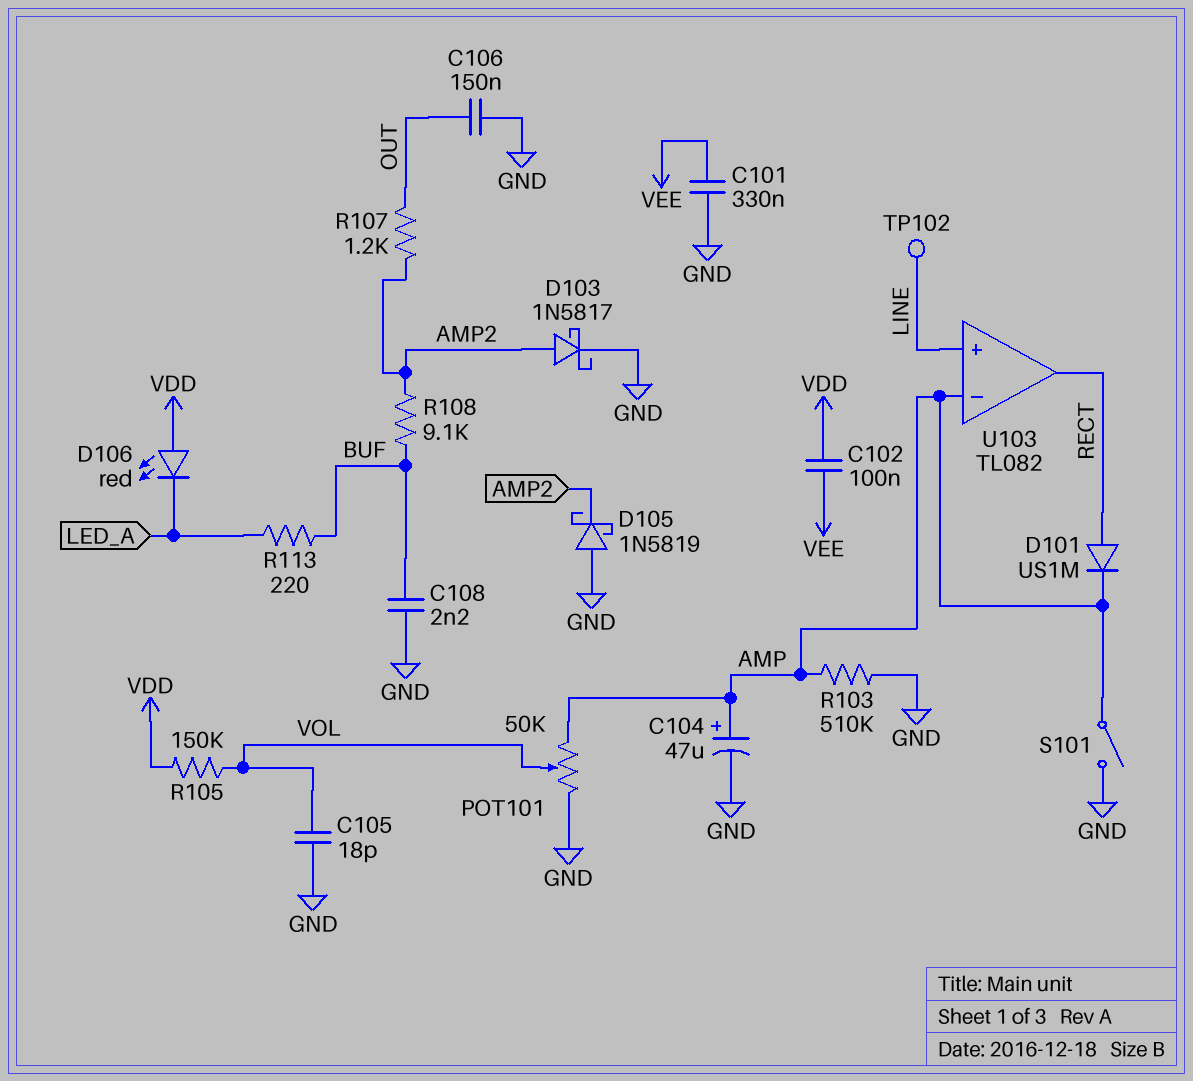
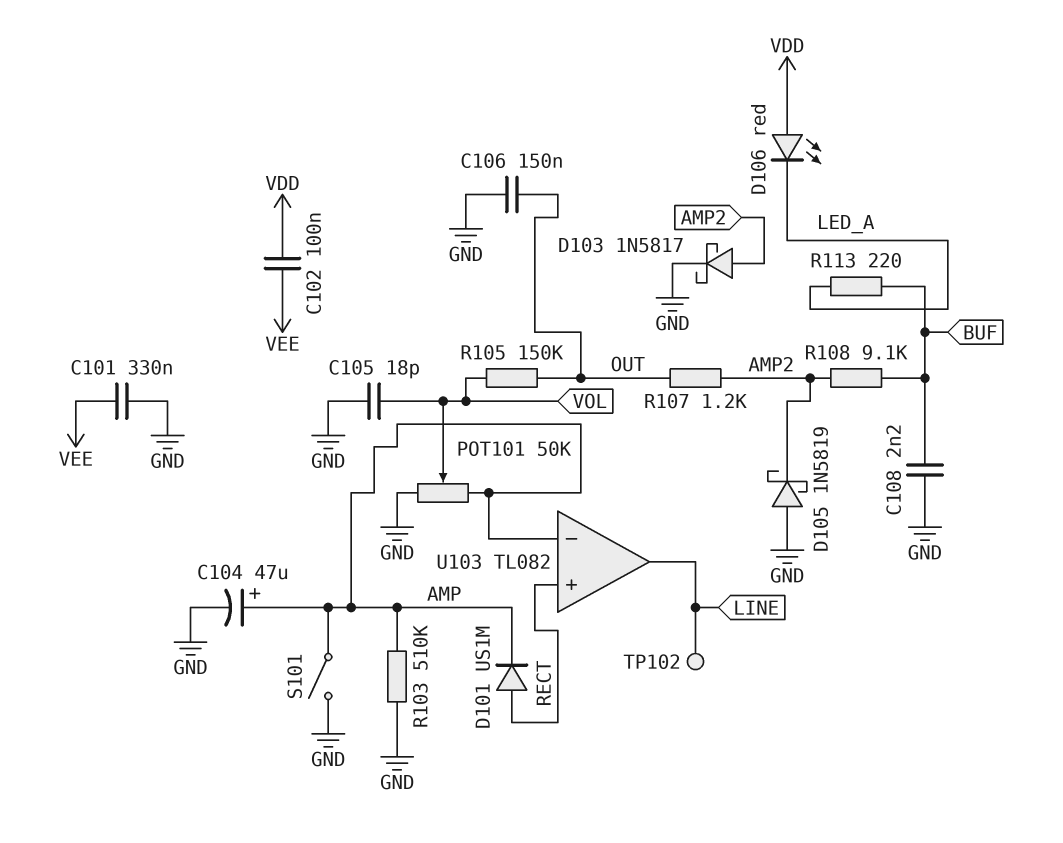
R105: 150k (VDD, VOL) -> 150k (OUT, VOL)
U103 pin in+: LINE -> RECT
U103 pin out: RECT -> LINE

